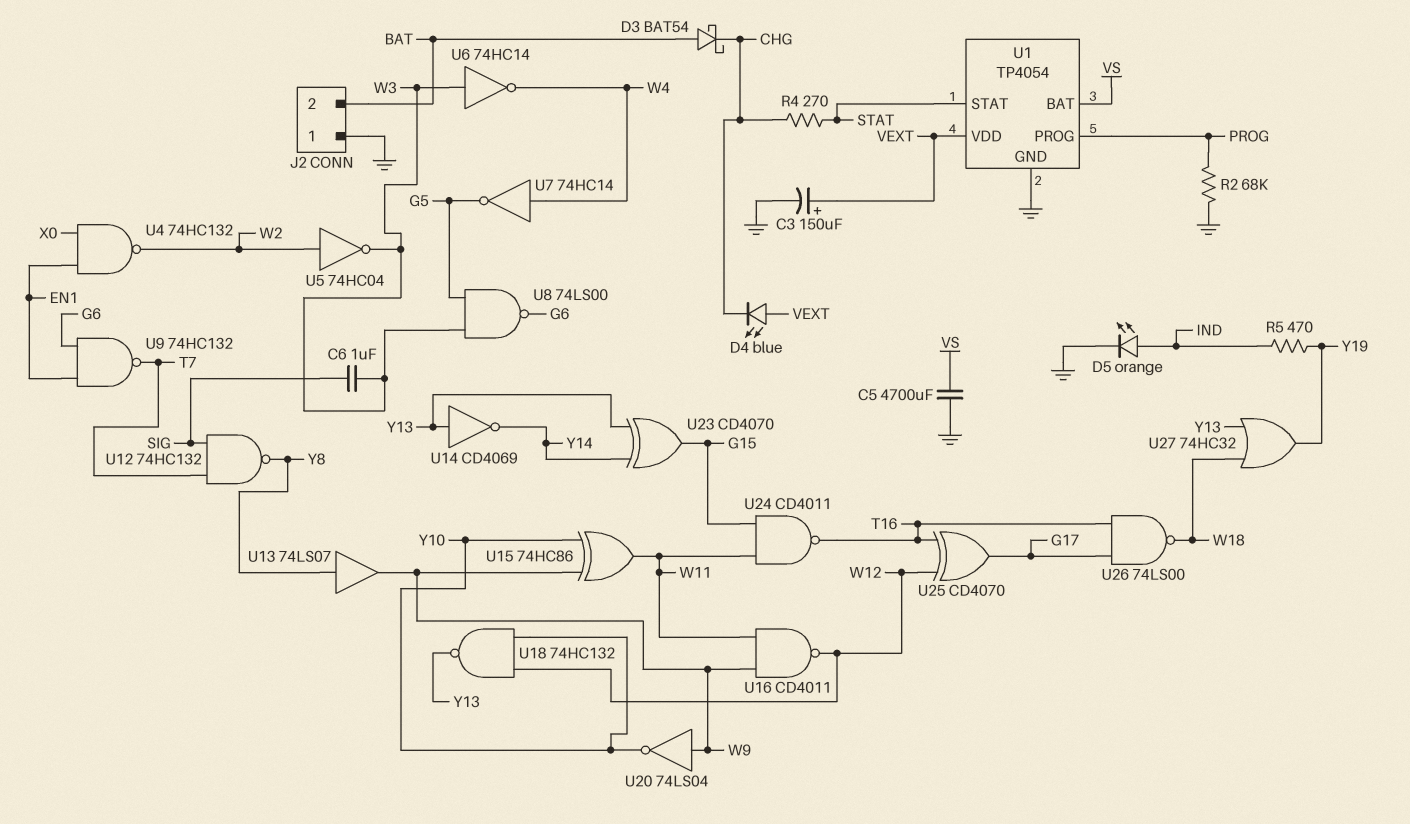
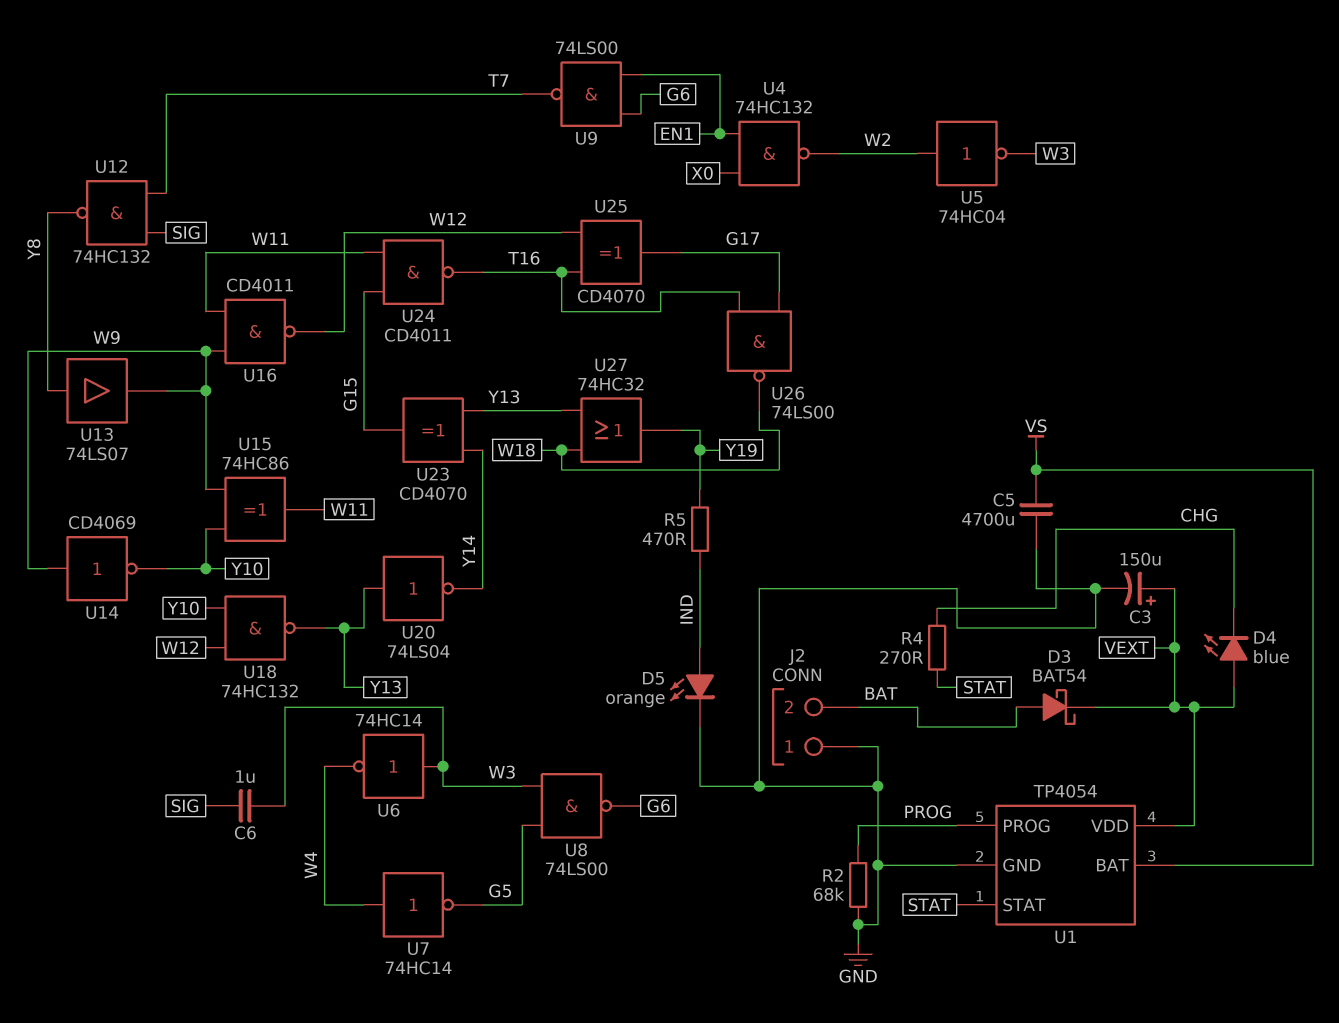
D3: schottky BAT54 (A BAT, K CHG) -> schottky BAT54 (A BAT, K VEXT)
U9: NAND 74HC132 (in EN1, in G6, out T7) -> NAND 74LS00 (in EN1, in G6, out T7)
U14: NOT CD4069 (in Y13, out Y14) -> NOT CD4069 (in W9, out Y10)
U20: NOT 74LS04 (in W9, out Y10) -> NOT 74LS04 (in Y13, out Y14)

